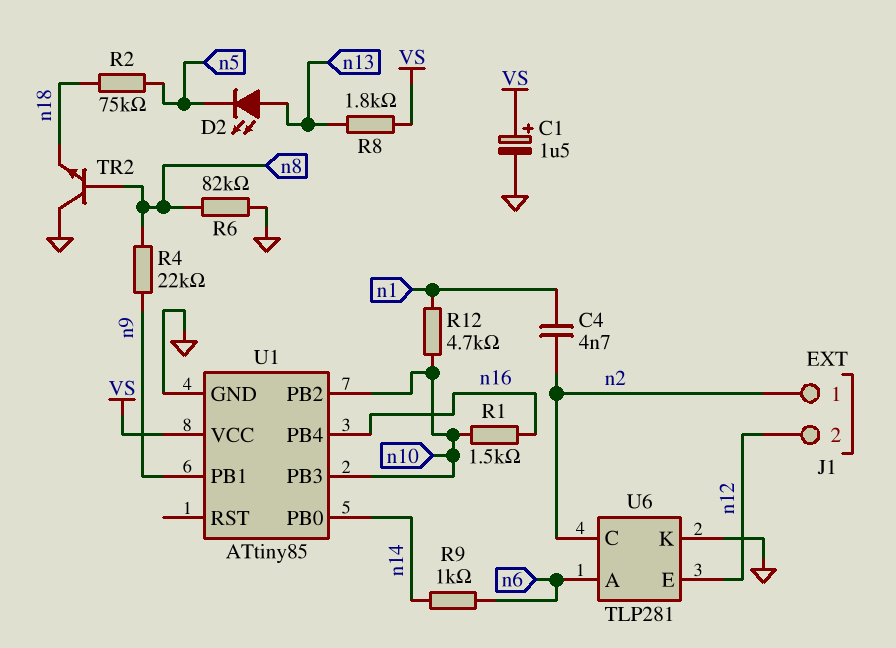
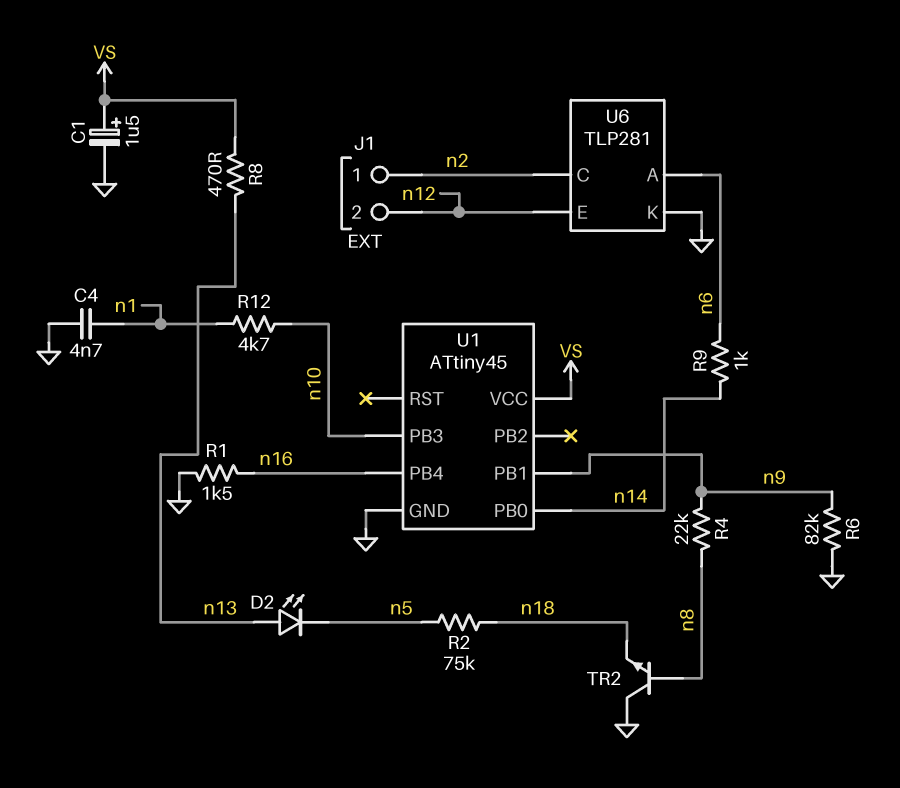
C4: 4.7nF (n1, n2) -> 4.7nF (GND, n1)
R1: 1.5k (n10, n16) -> 1.5k (GND, n16)
R6: 82k (GND, n8) -> 82k (GND, n9)
R8: 1.8k (VS, n13) -> 470 (VS, n13)
U1: ATtiny85 -> ATtiny45
U1 pin PB2: n10 -> none

